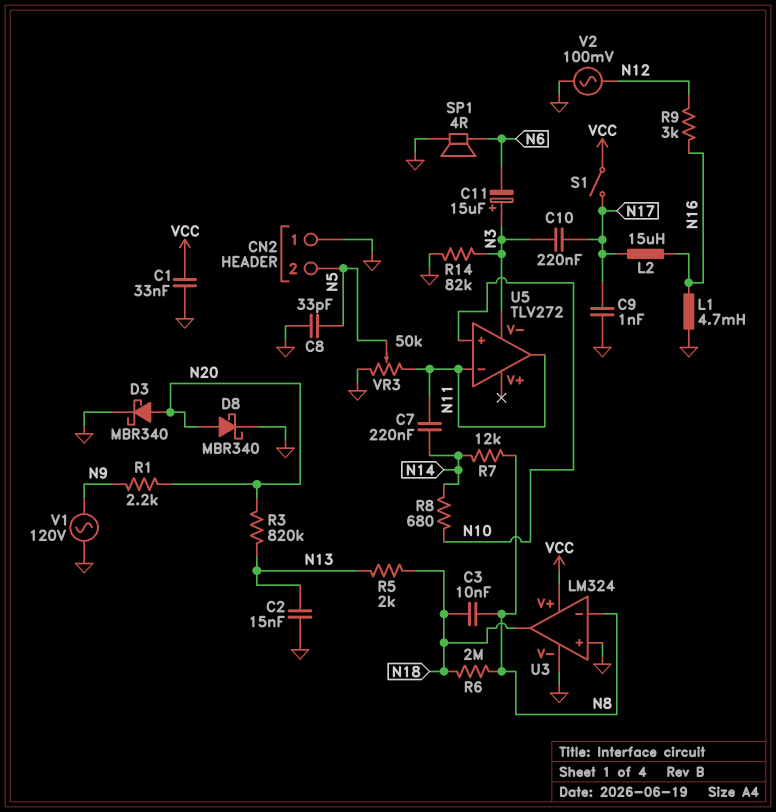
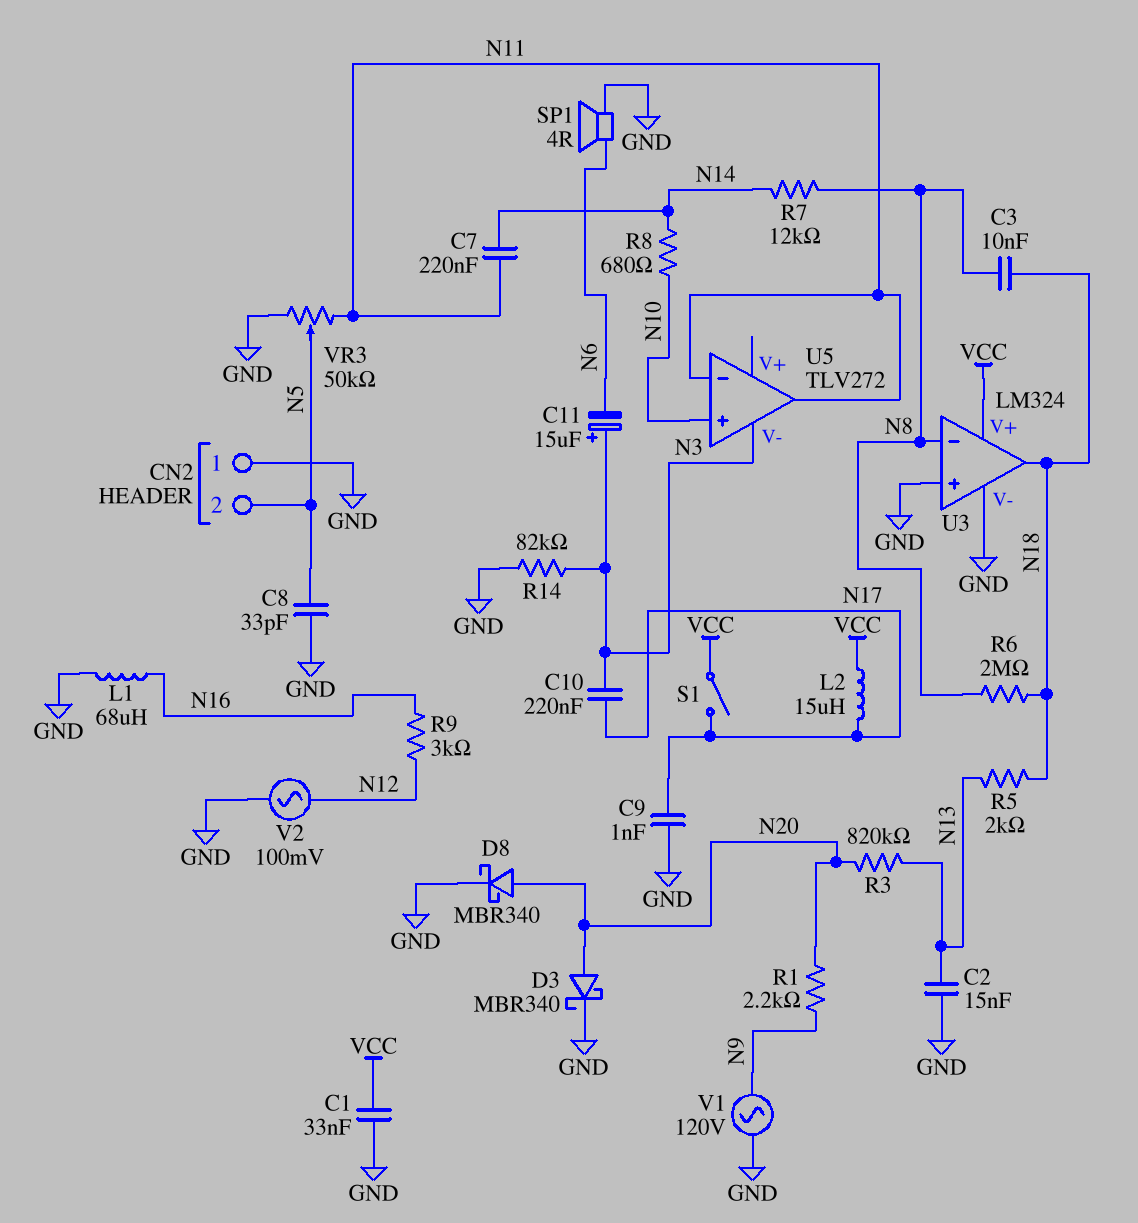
L1: 4.7mH (GND, N16) -> 68uH (GND, N16)
L2: 15uH (N16, N17) -> 15uH (N17, VCC)

